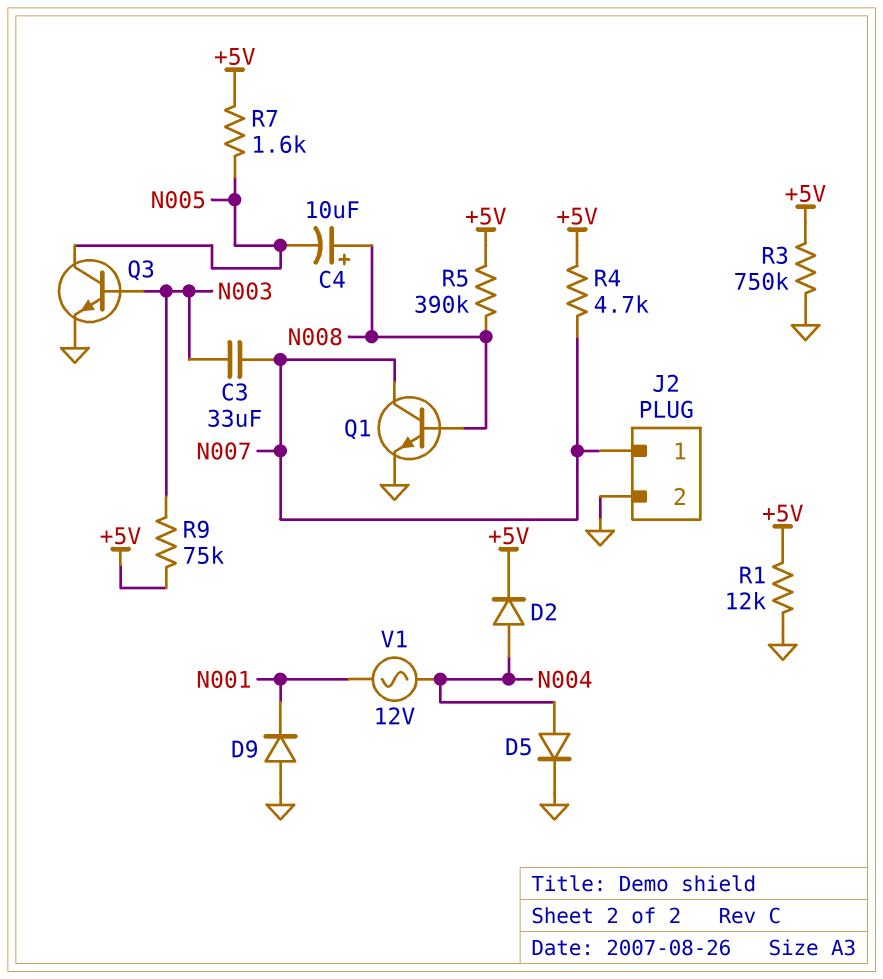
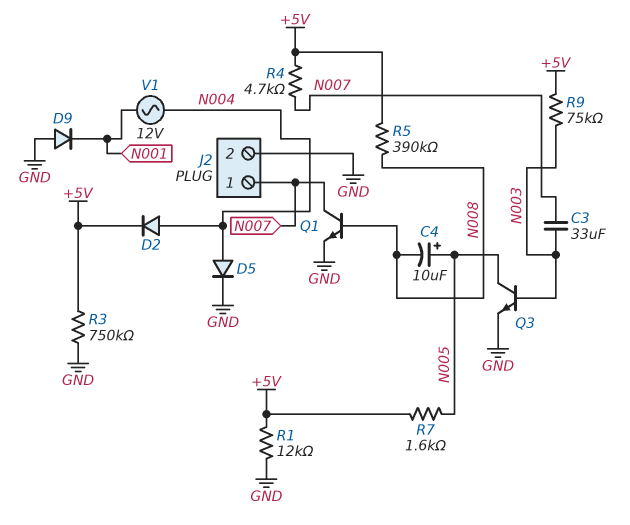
C4: 10uF (plus N008, minus N005) -> 10uF (plus N005, minus N008)

